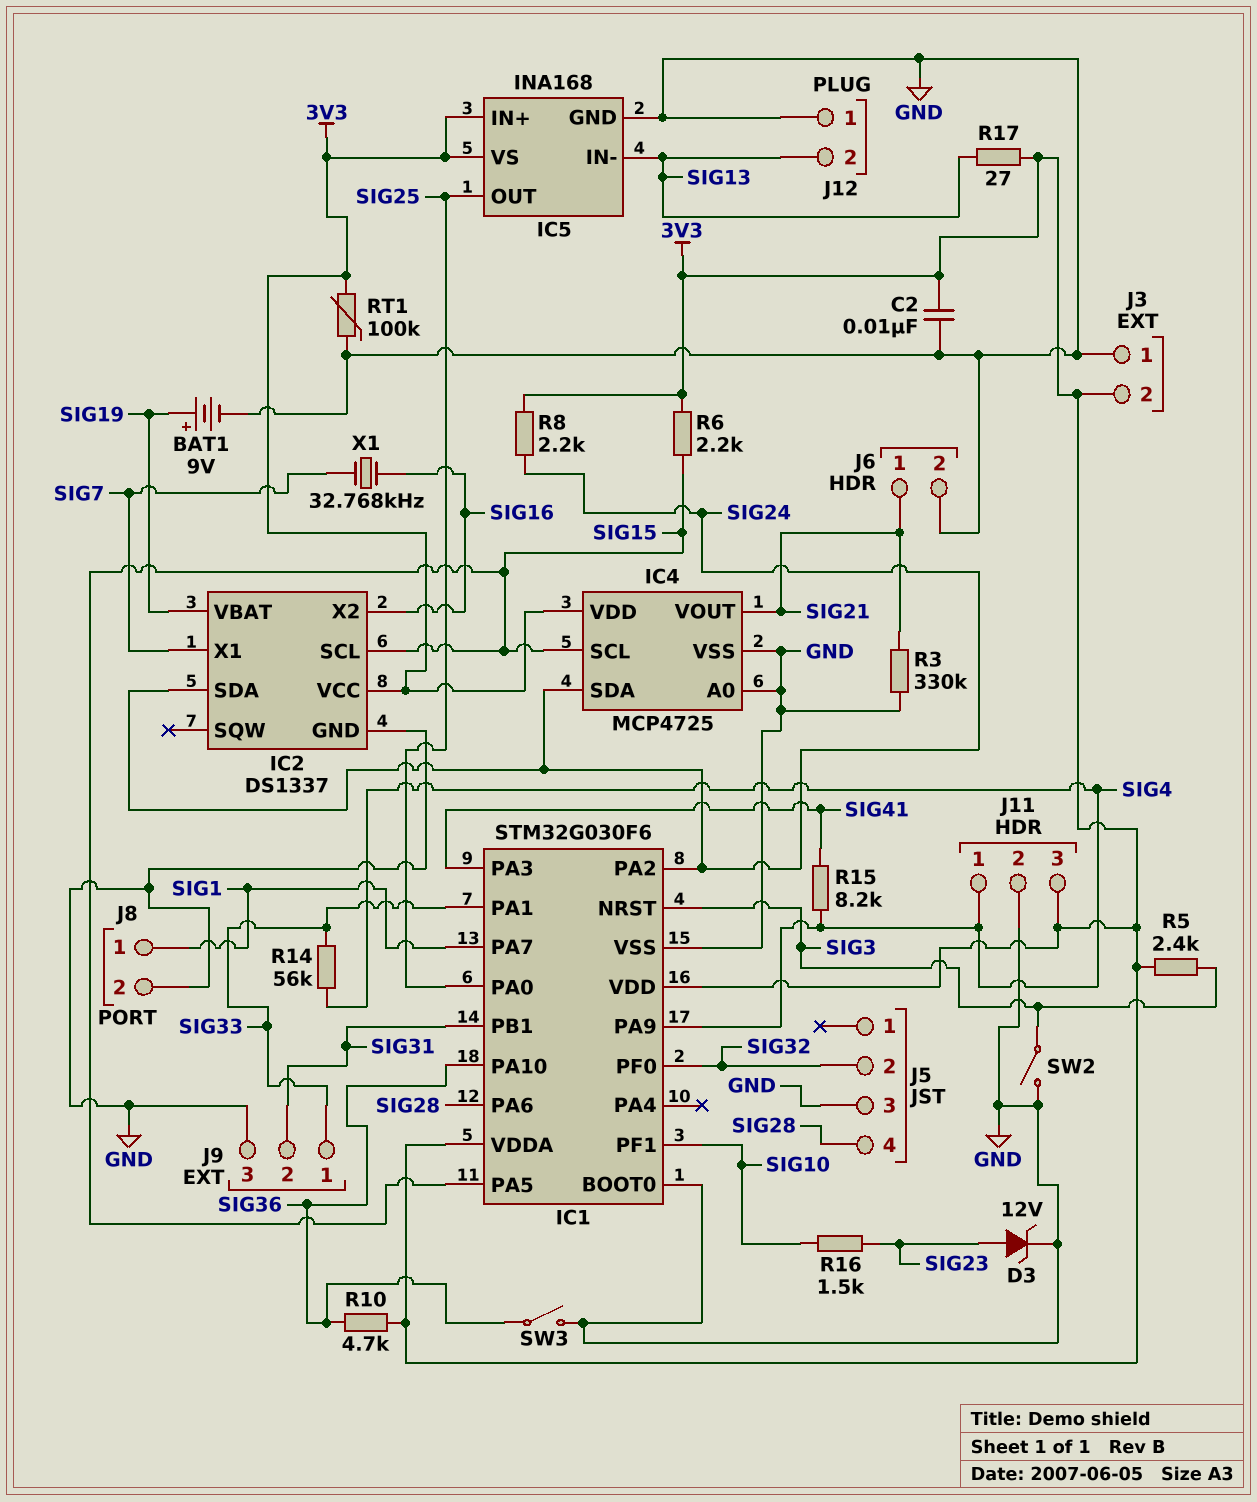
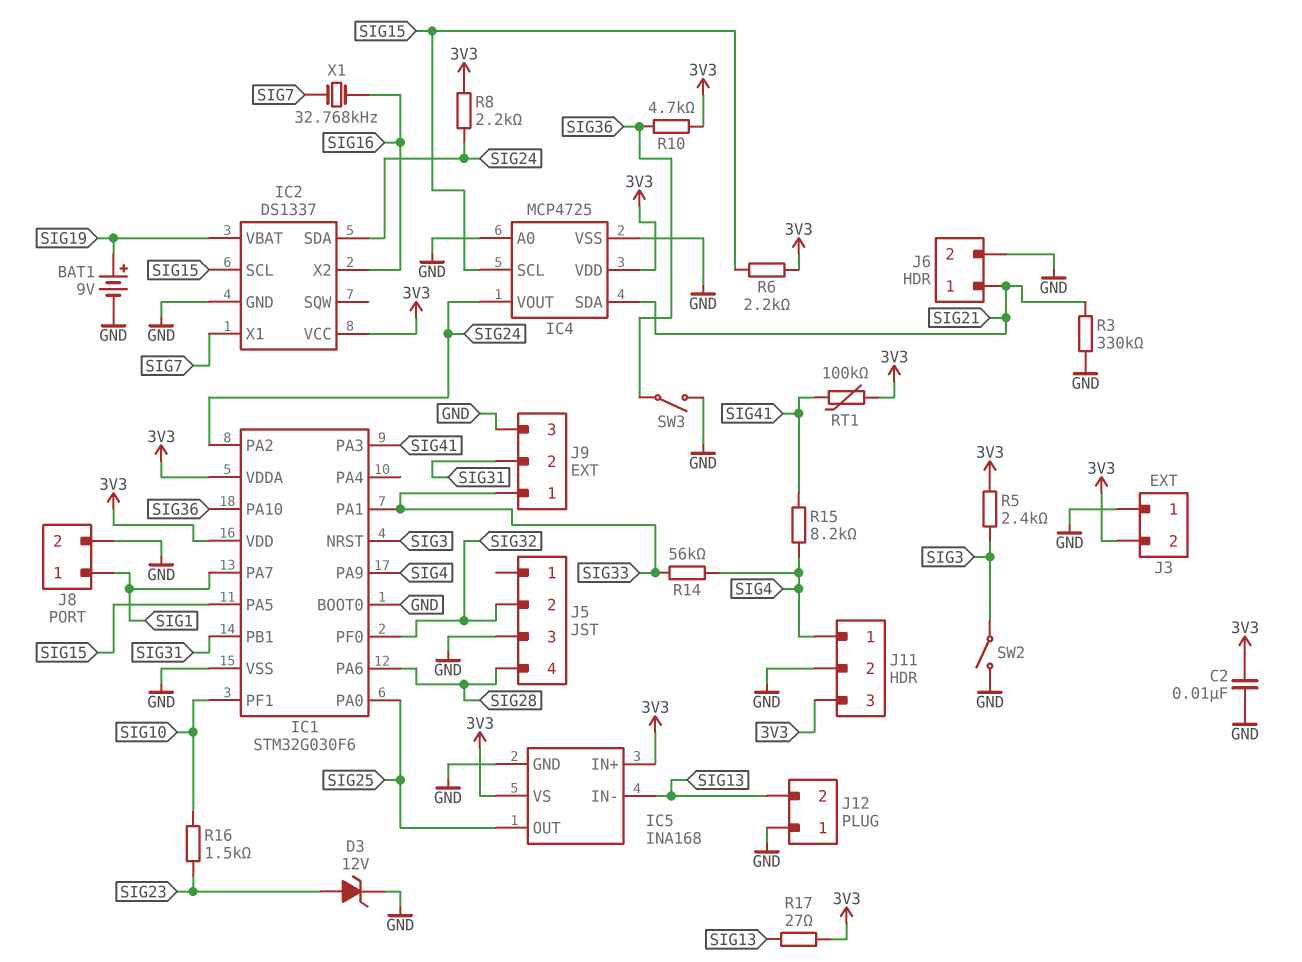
IC4 pin SDA: SIG24 -> SIG21
IC4 pin VOUT: SIG21 -> SIG24
RT1: 100k (3V3, GND) -> 100k (3V3, SIG41)

